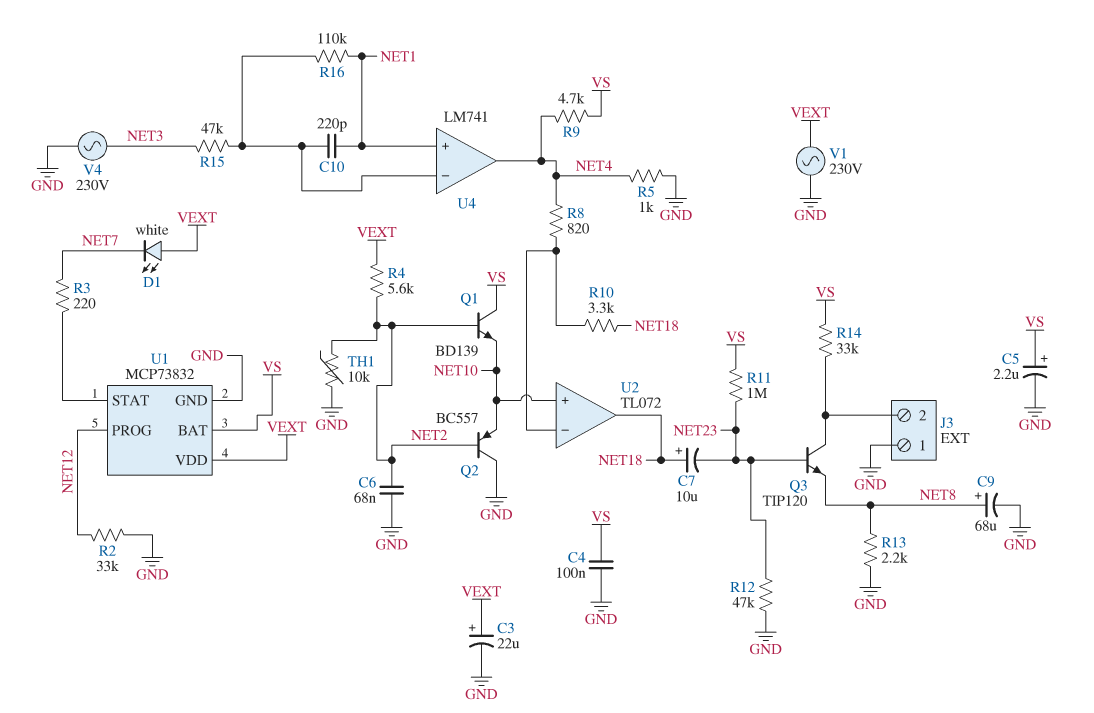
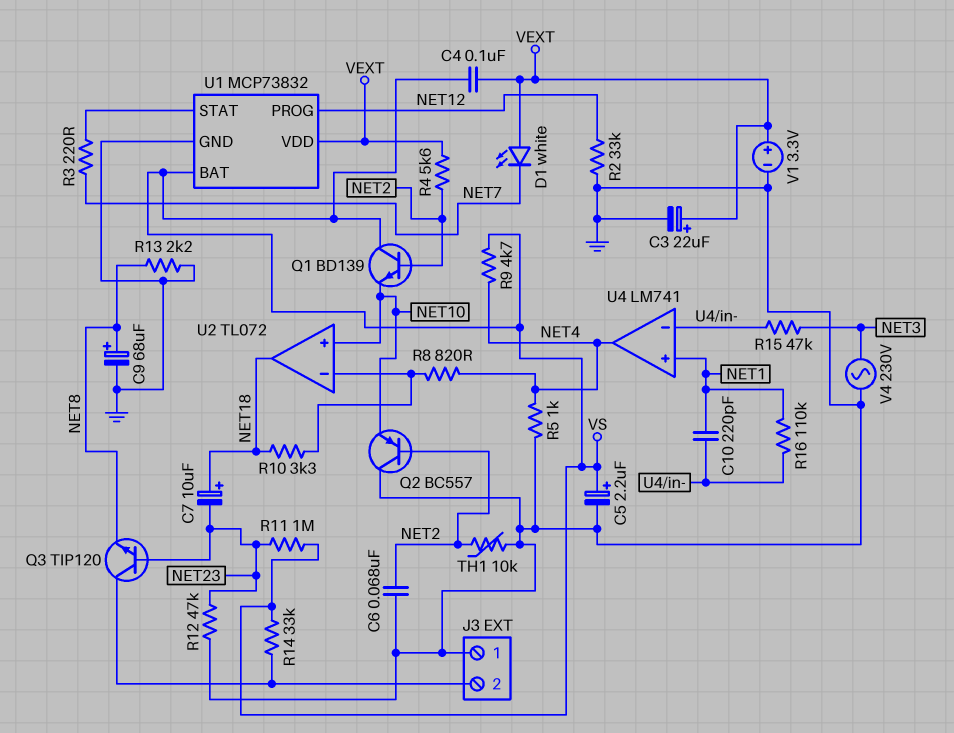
C4: 100nF (GND, VS) -> 100nF (VEXT, VS)
V1: AC 230V (GND, VEXT) -> 3.3V (plus VEXT, minus GND)

